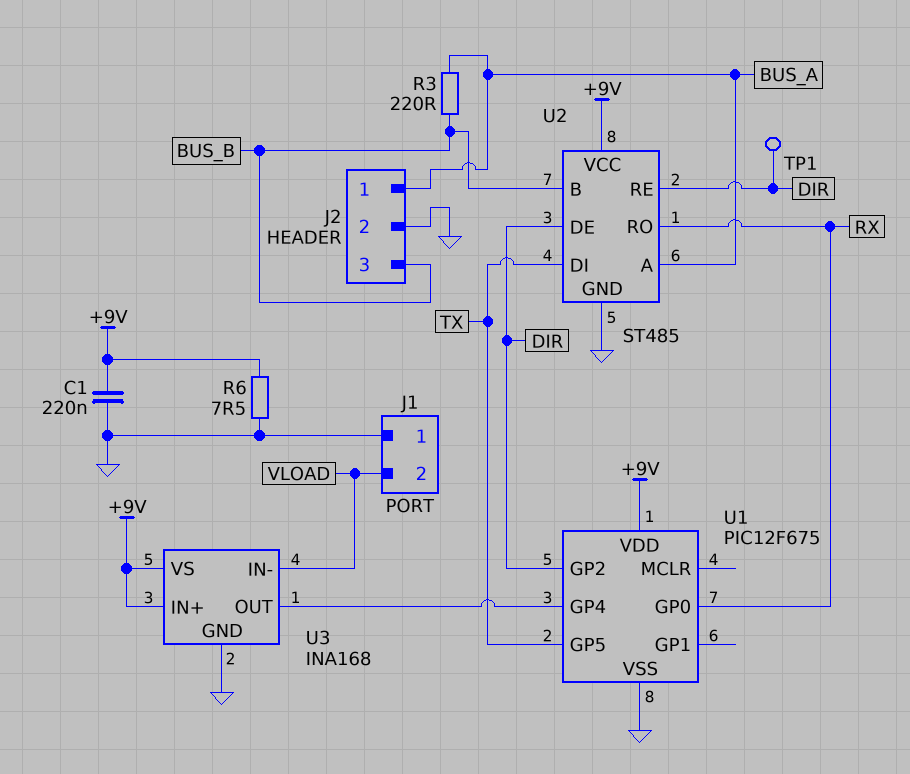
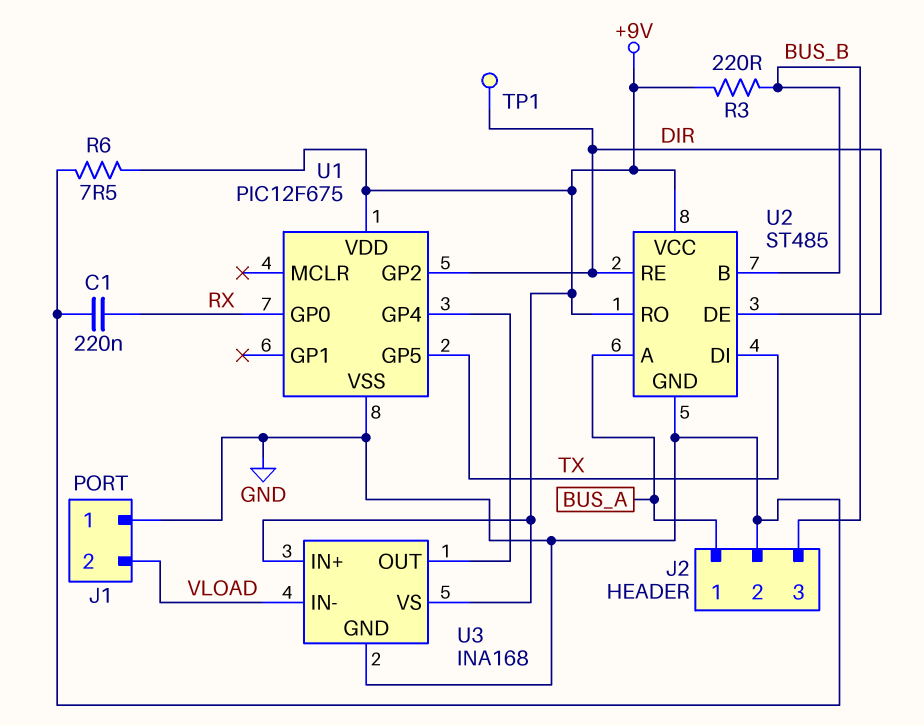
C1: 220nF (+9V, GND) -> 220nF (GND, RX)
R3: 220 (BUS_A, BUS_B) -> 220 (+9V, BUS_B)
U2 pin RO: RX -> +9V

